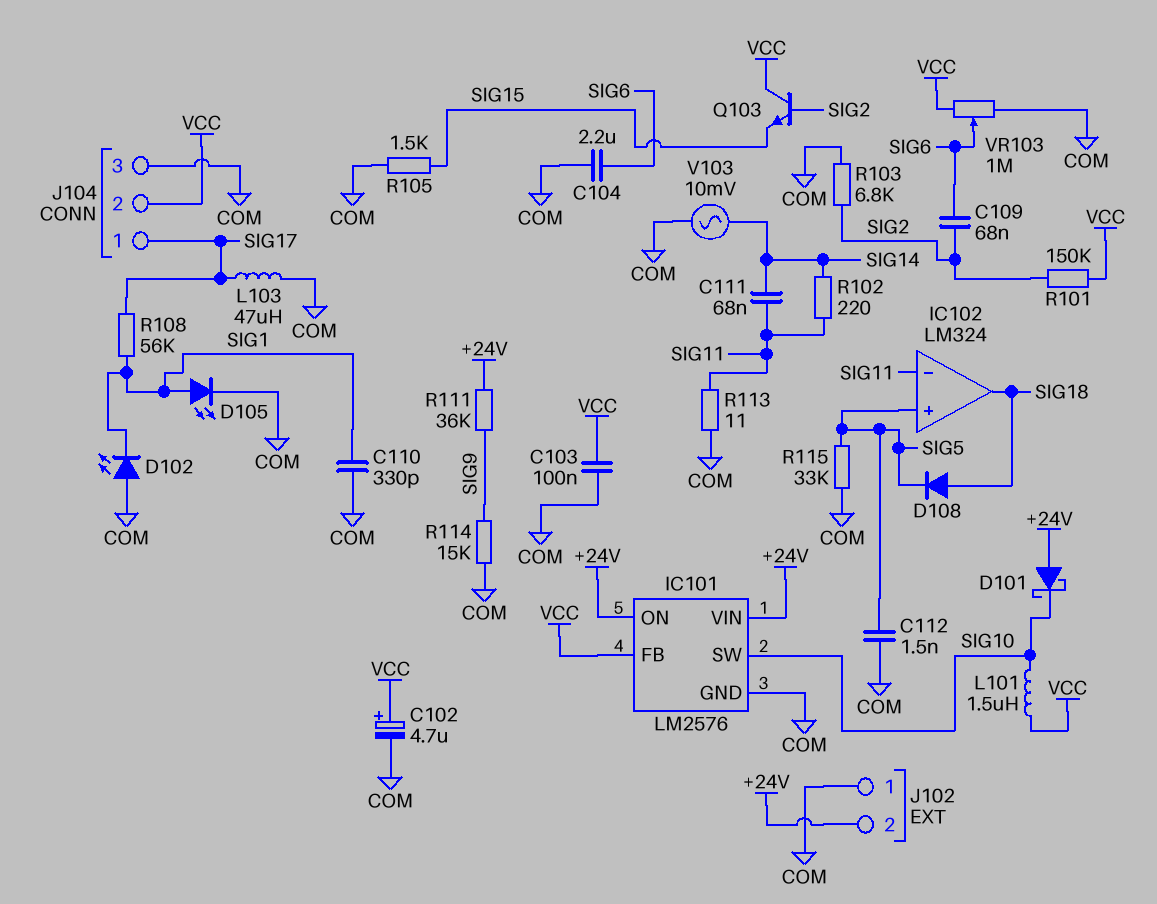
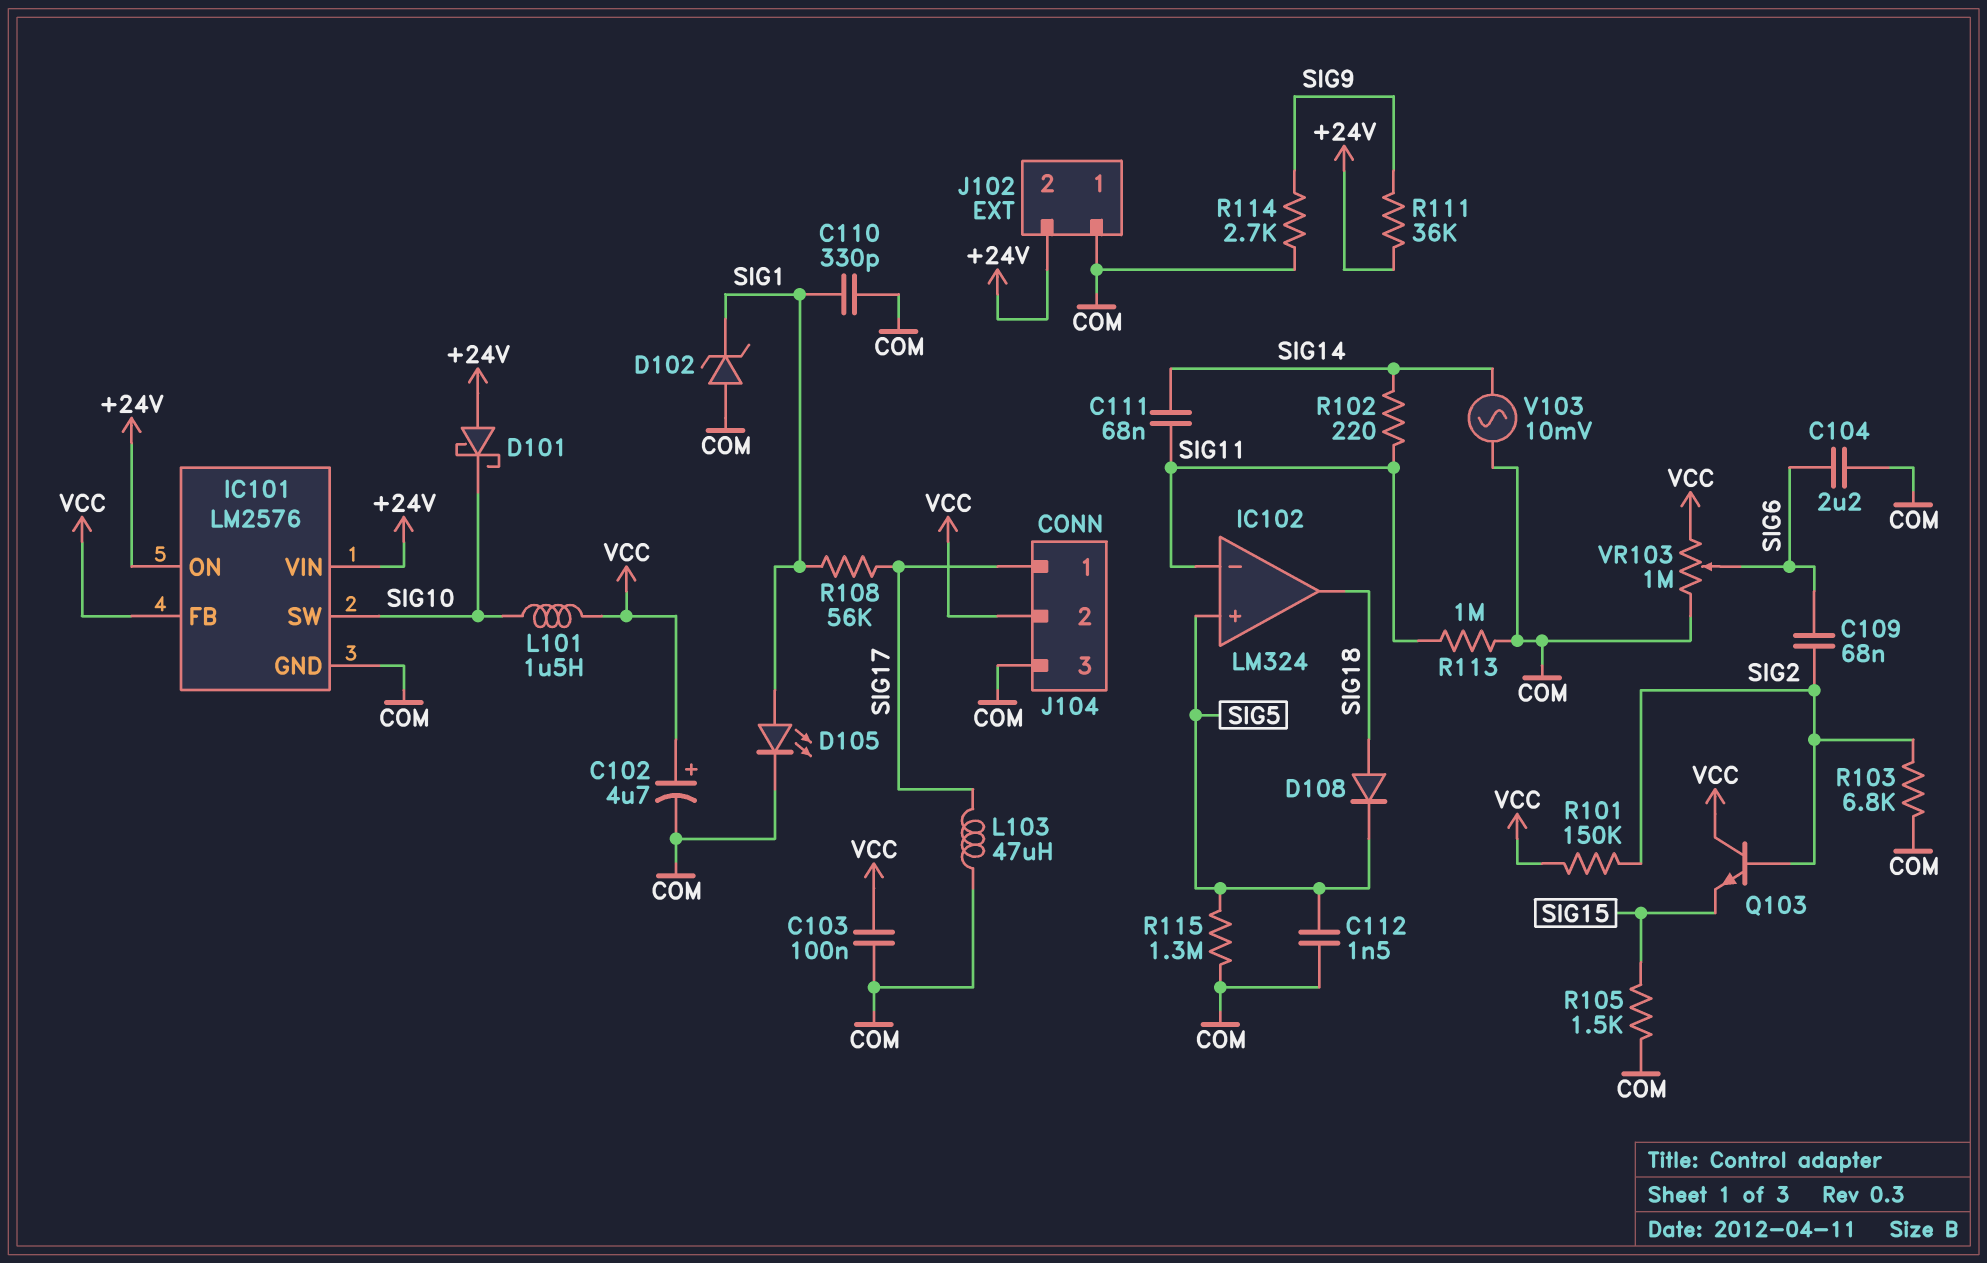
D102: LED (A COM, K SIG1) -> zener (A COM, K SIG1)
R113: 11 (COM, SIG11) -> 1M (COM, SIG11)
R114: 15k (COM, SIG9) -> 2.7k (COM, SIG9)
R115: 33k (COM, SIG5) -> 1.3M (COM, SIG5)

